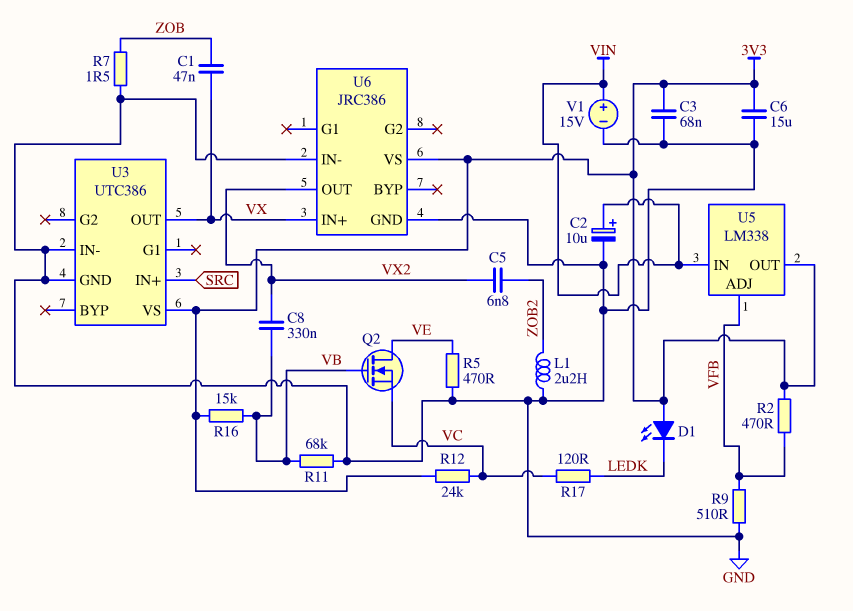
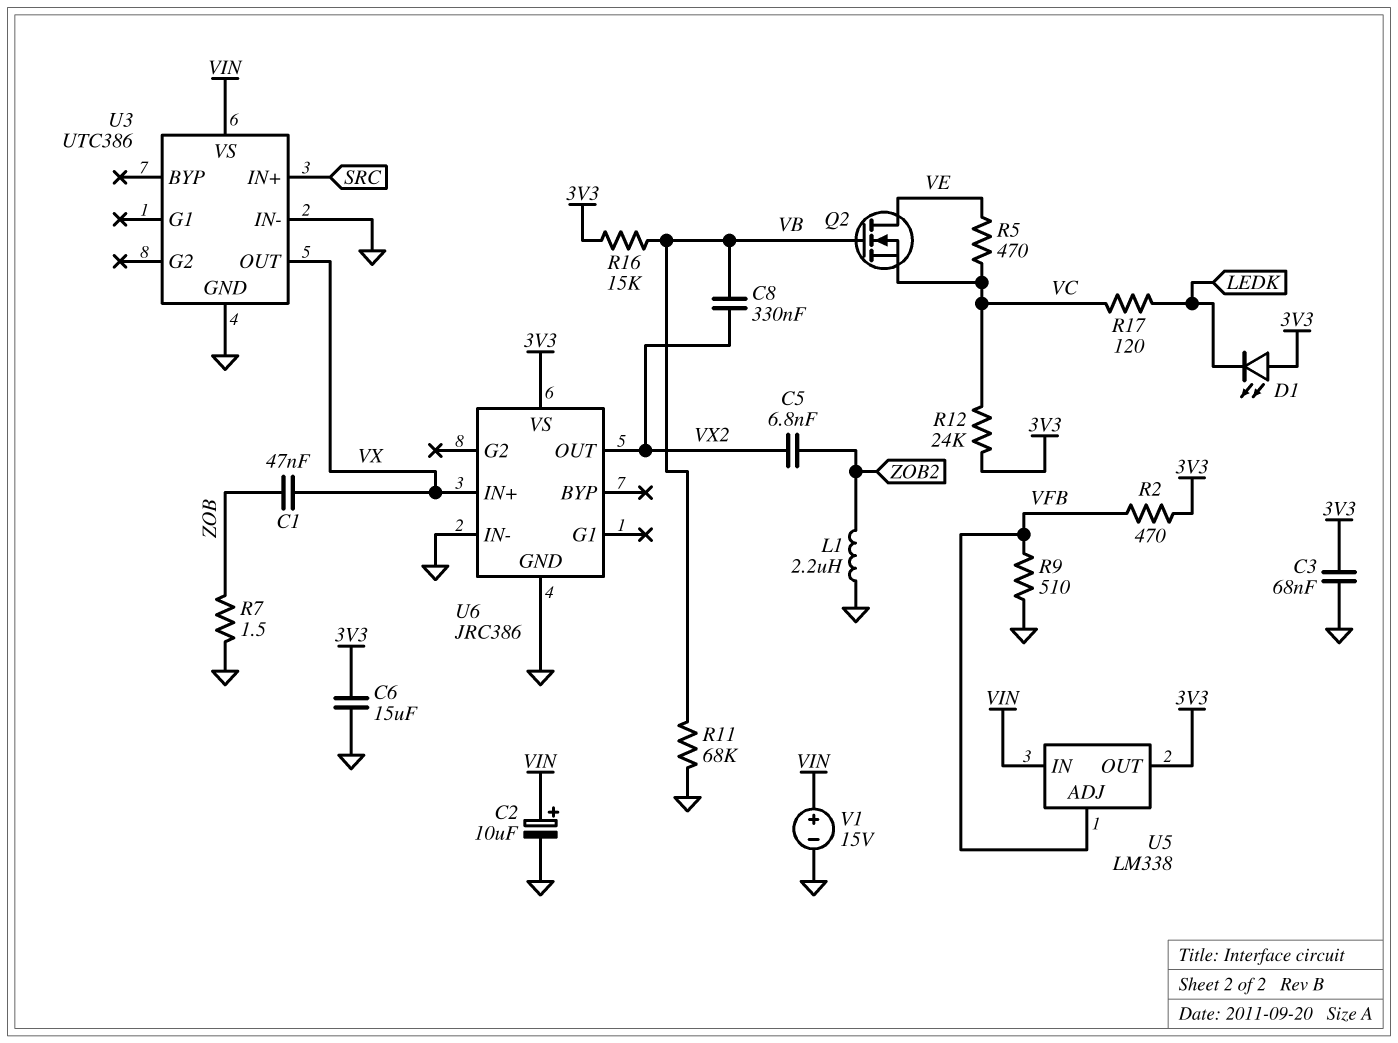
R5: 470 (GND, VE) -> 470 (VC, VE)
U3 pin VS: 3V3 -> VIN

